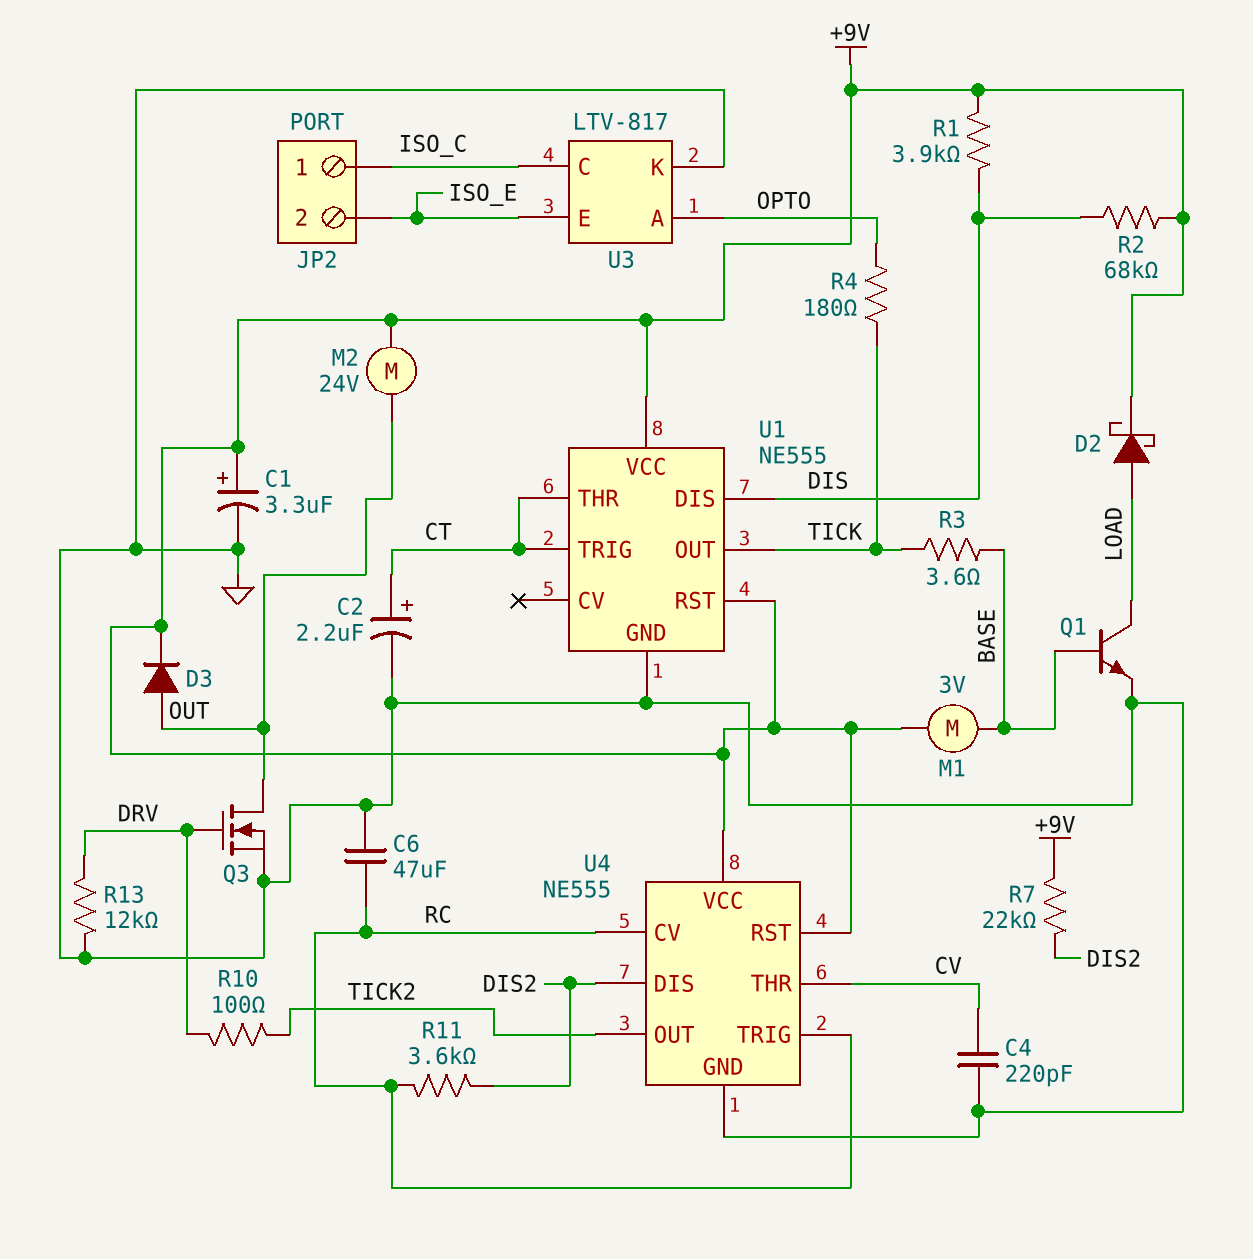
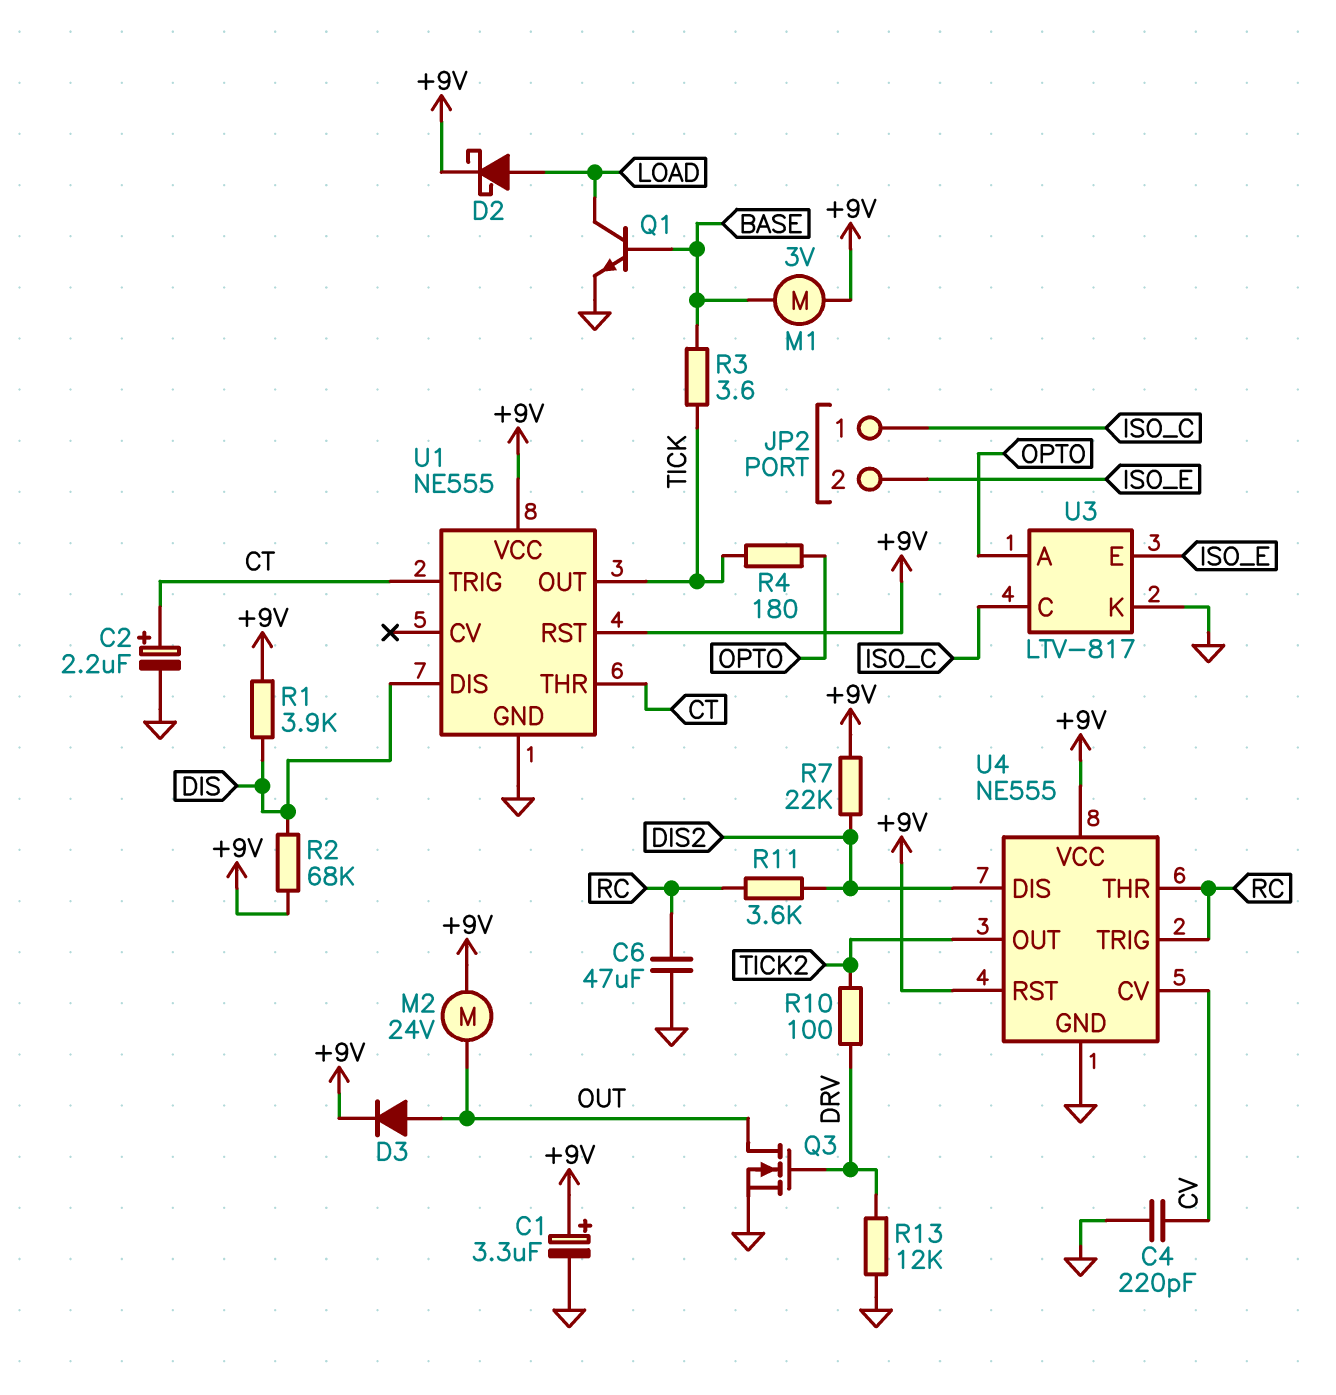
U4 pin CV: RC -> CV
U4 pin THR: CV -> RC

